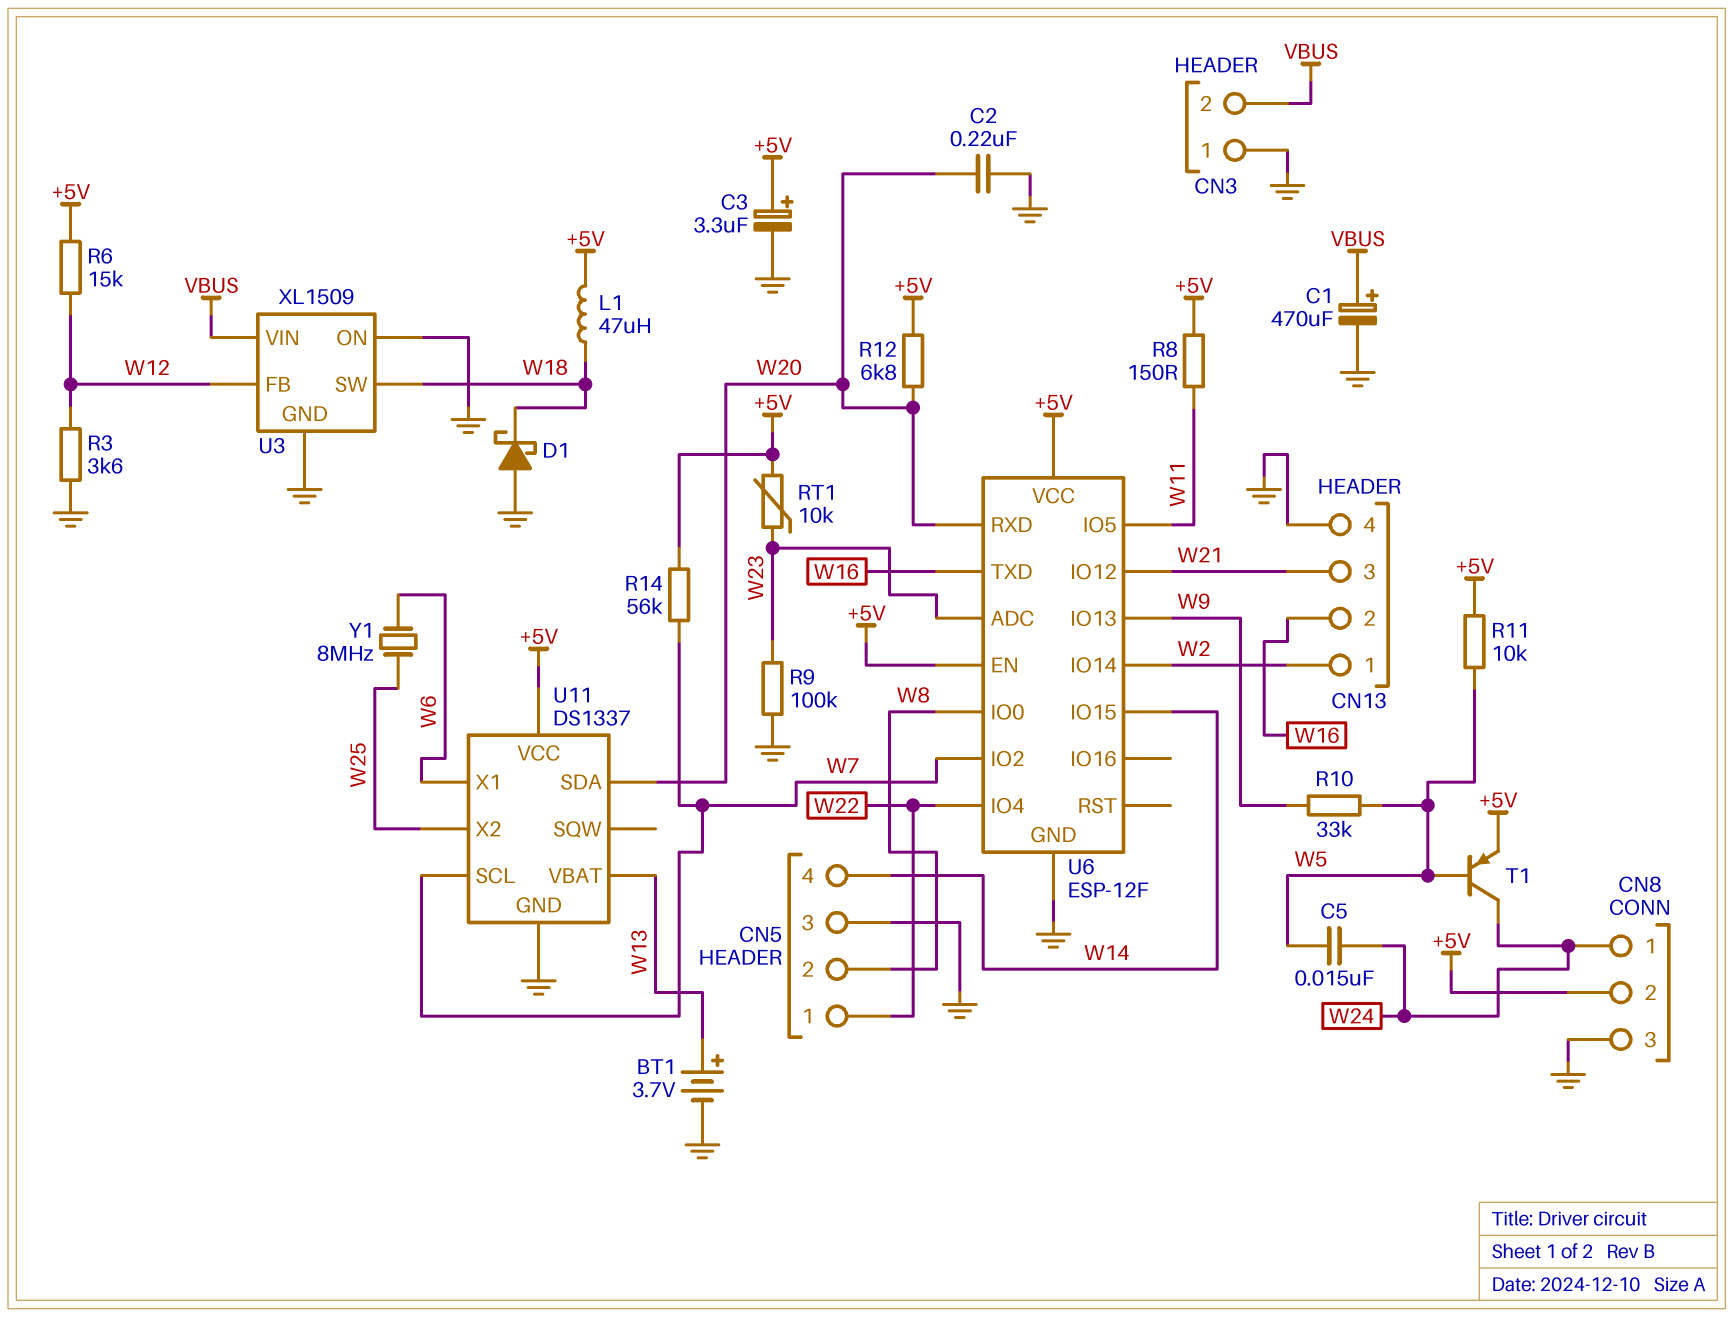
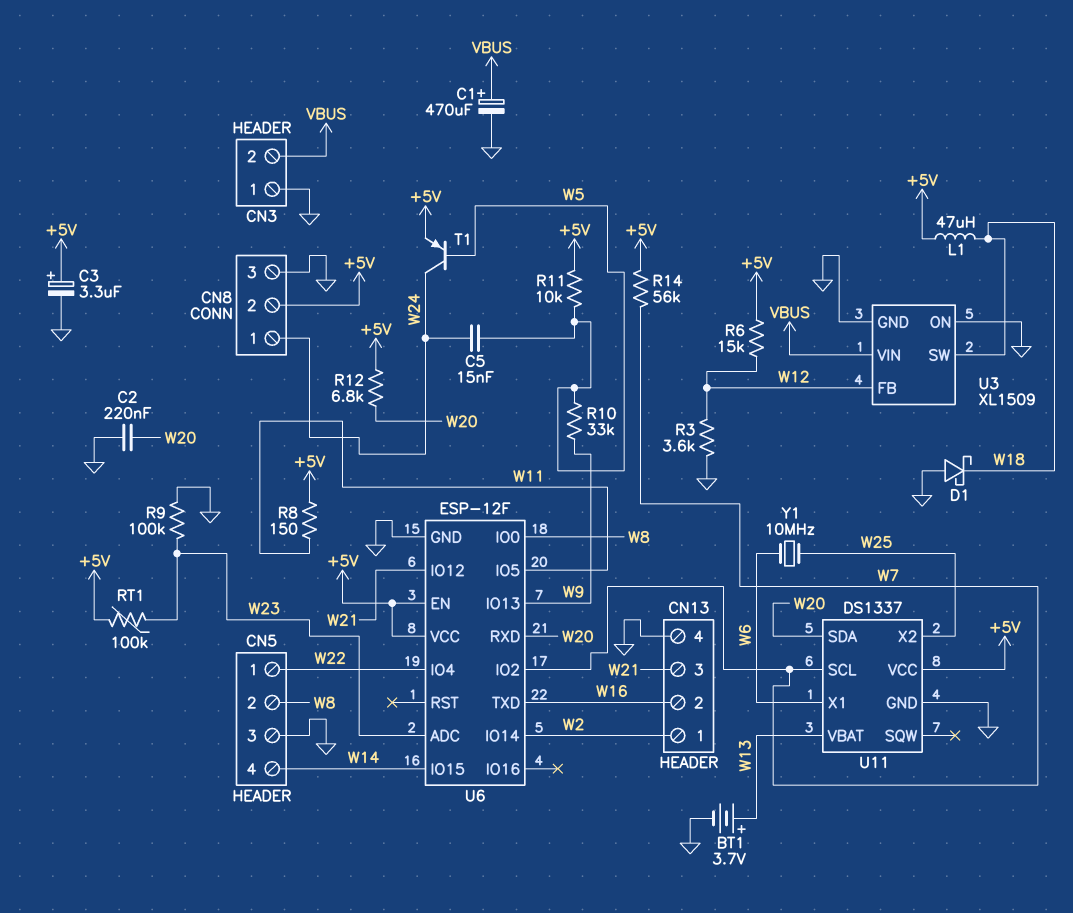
RT1: 10k (+5V, W23) -> 100k (+5V, W23)
Y1: 8MHz (W6, W25) -> 10MHz (W6, W25)

